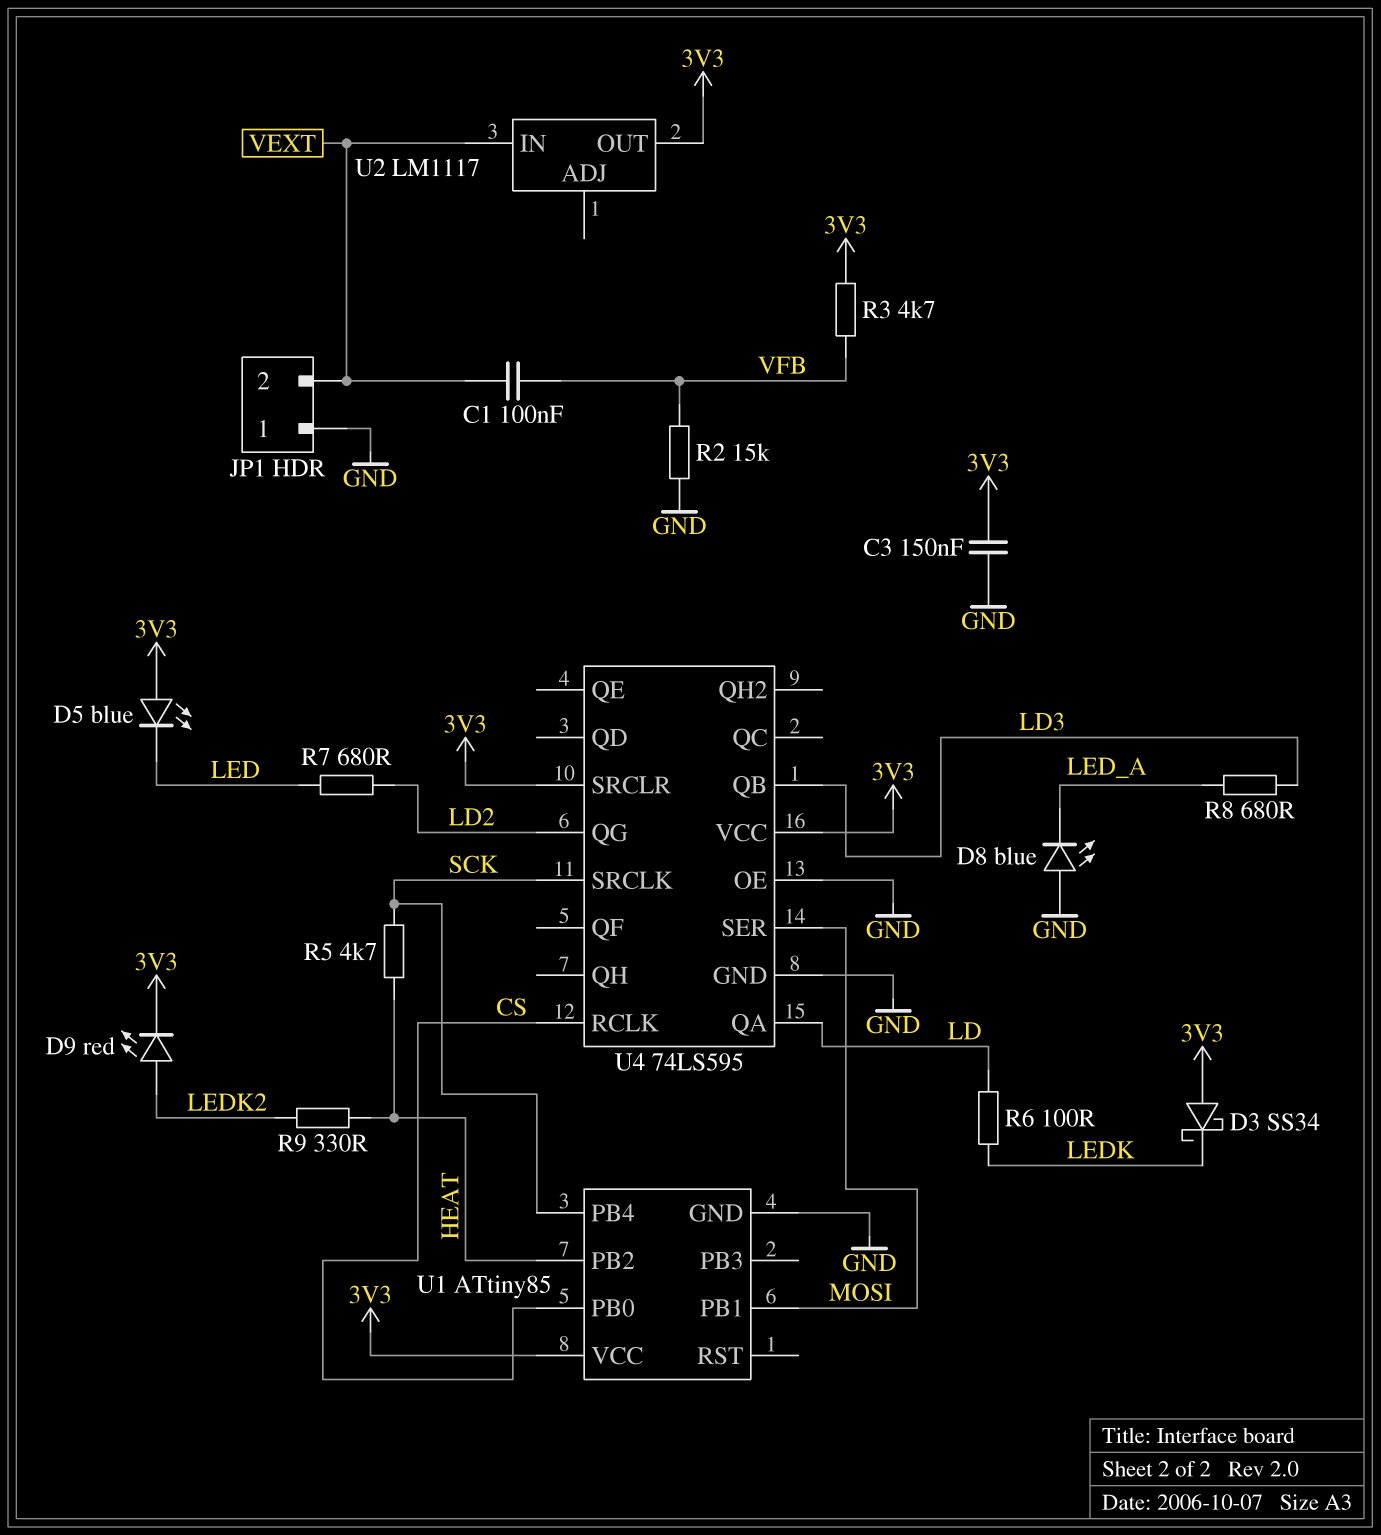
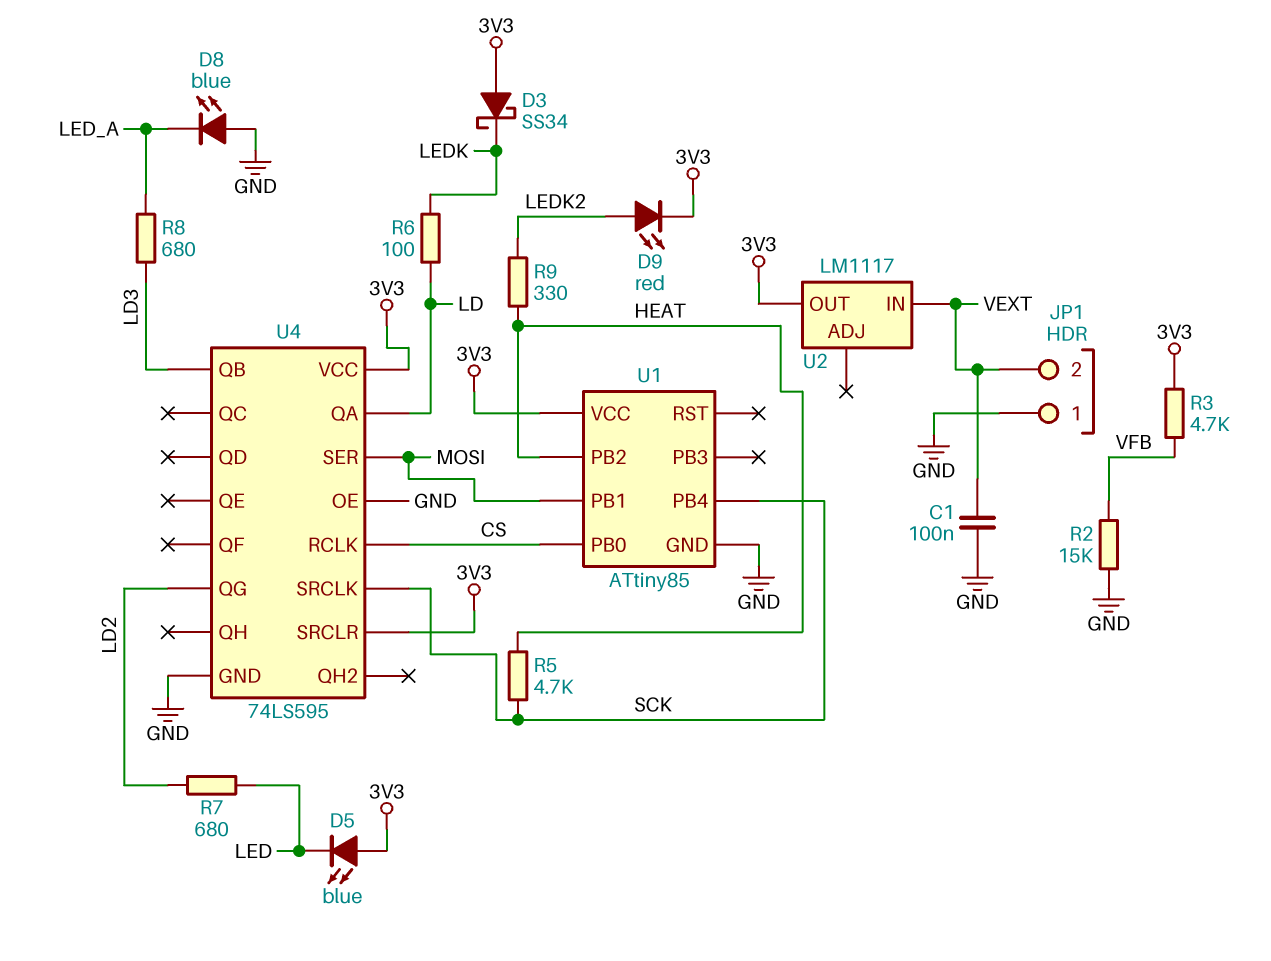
C1: 100nF (VEXT, VFB) -> 100nF (GND, VEXT)
C3: 150nF (3V3, GND) -> none

